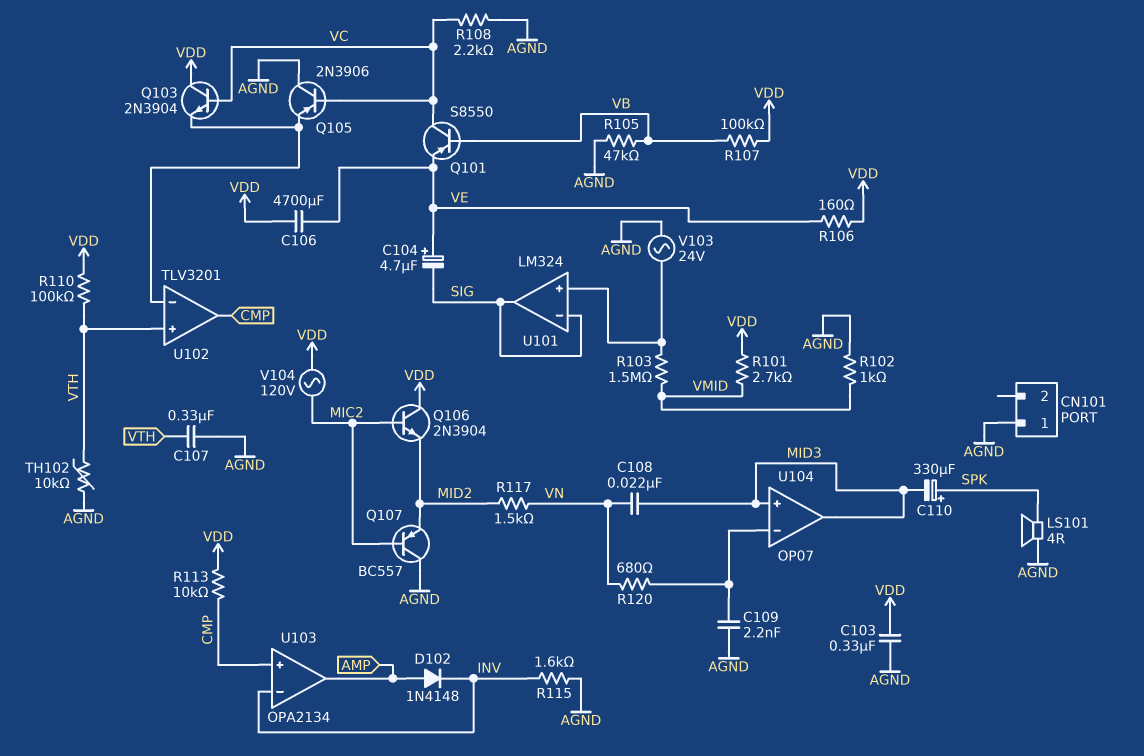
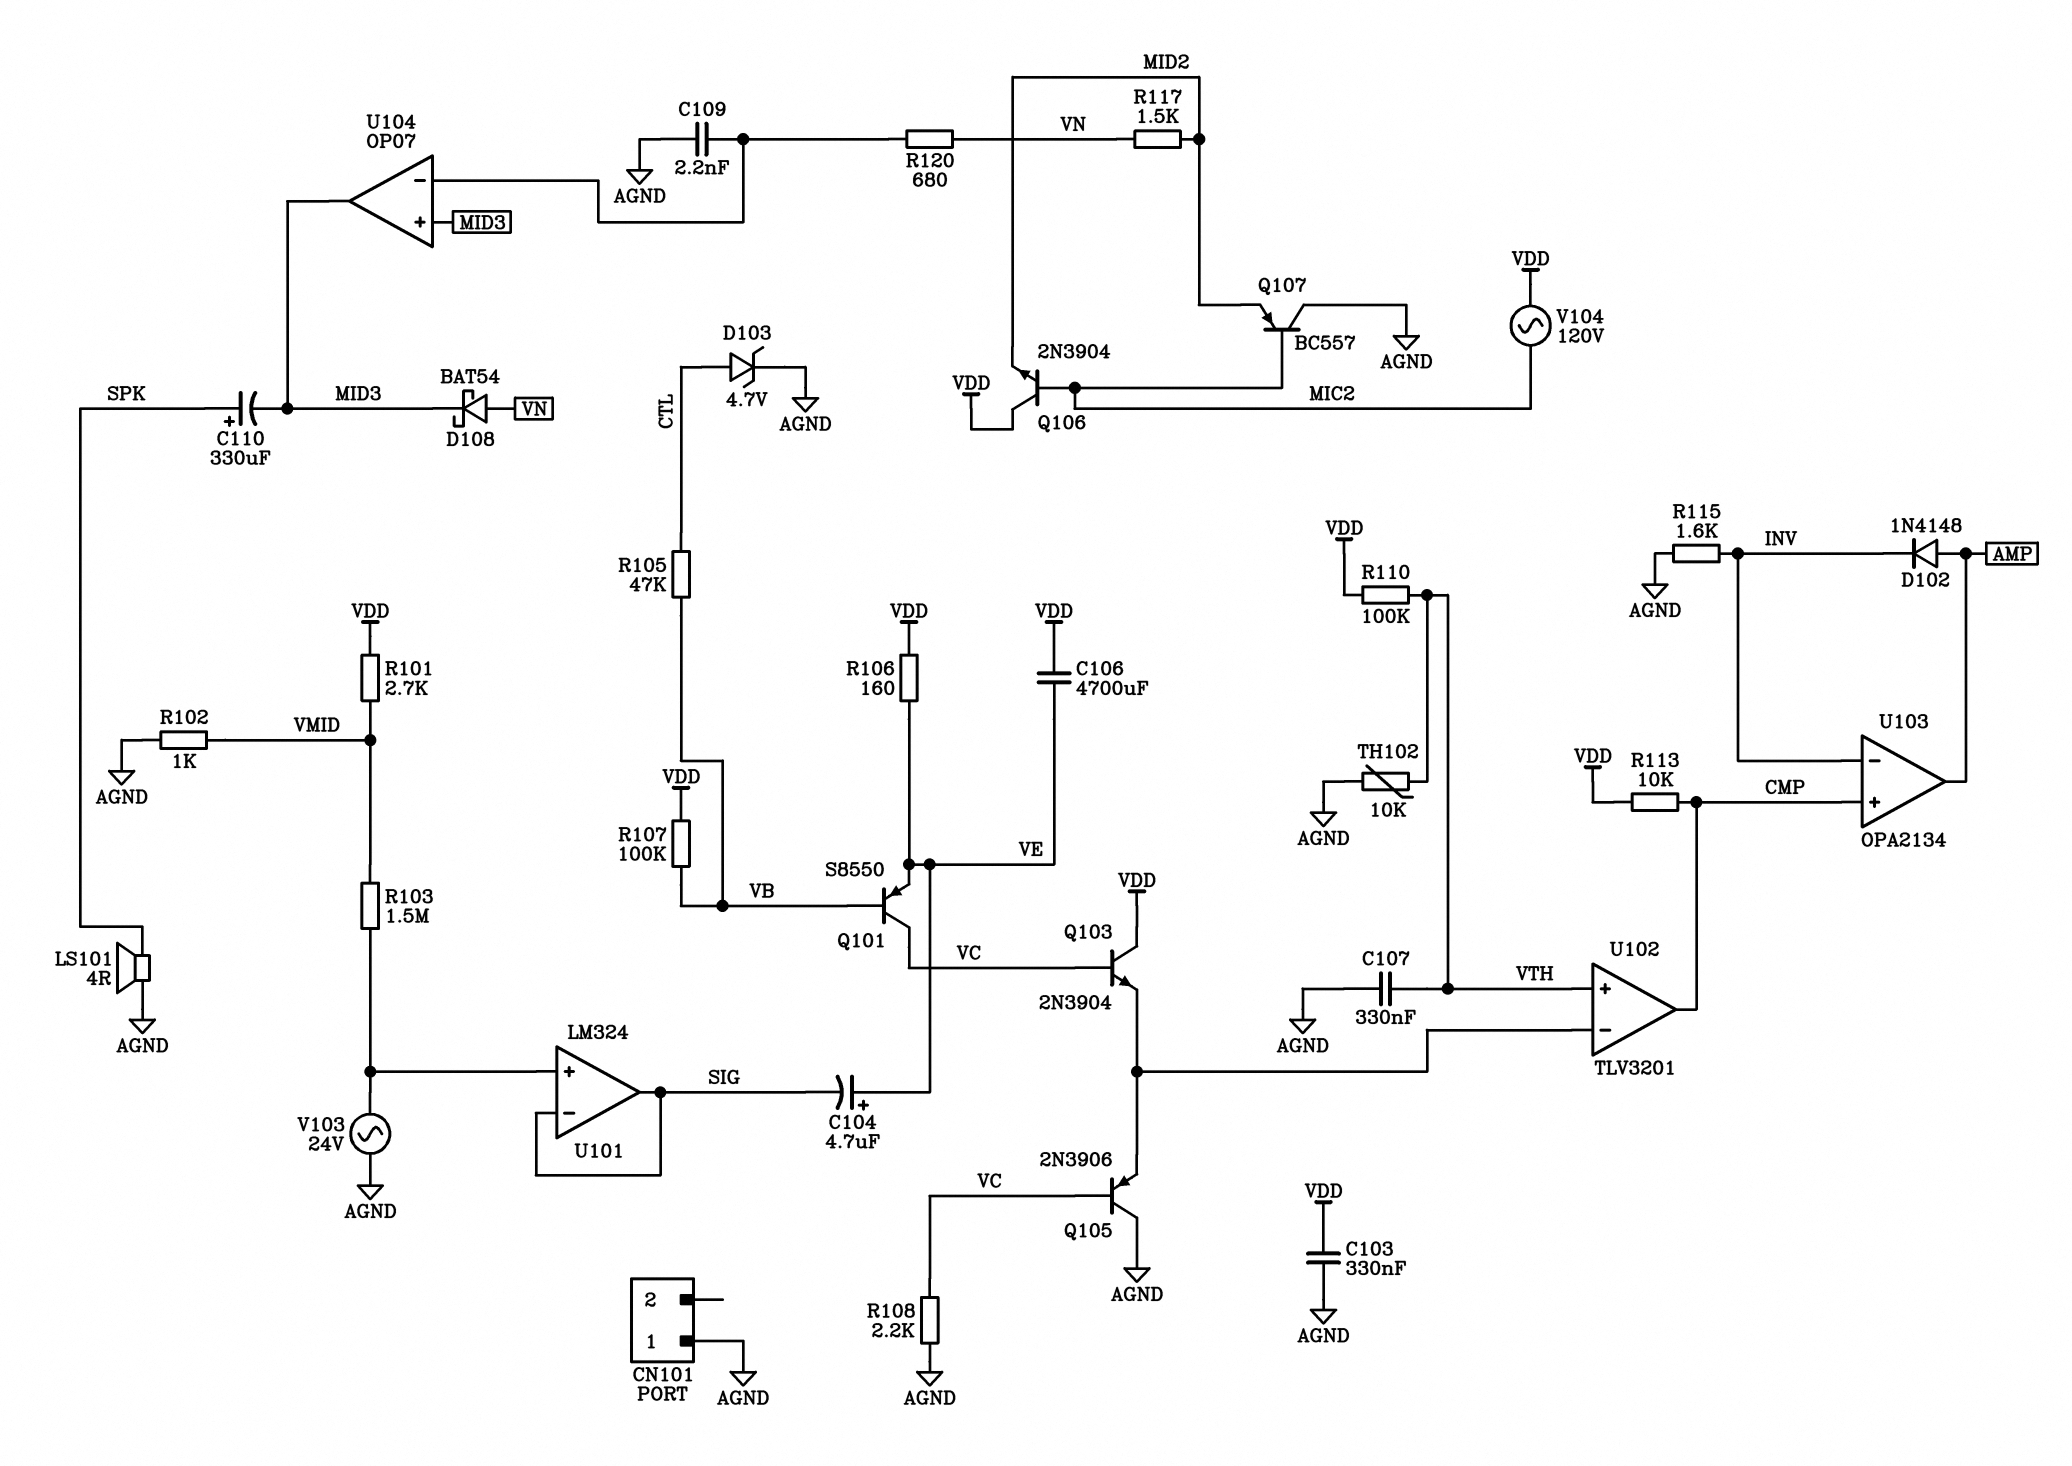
C108: 22nF (MID3, VN) -> none
D103: none -> zener 4.7V (A CTL, K AGND)
D108: none -> schottky BAT54 (A VN, K MID3)
R105: 47k (AGND, VB) -> 47k (CTL, VB)

